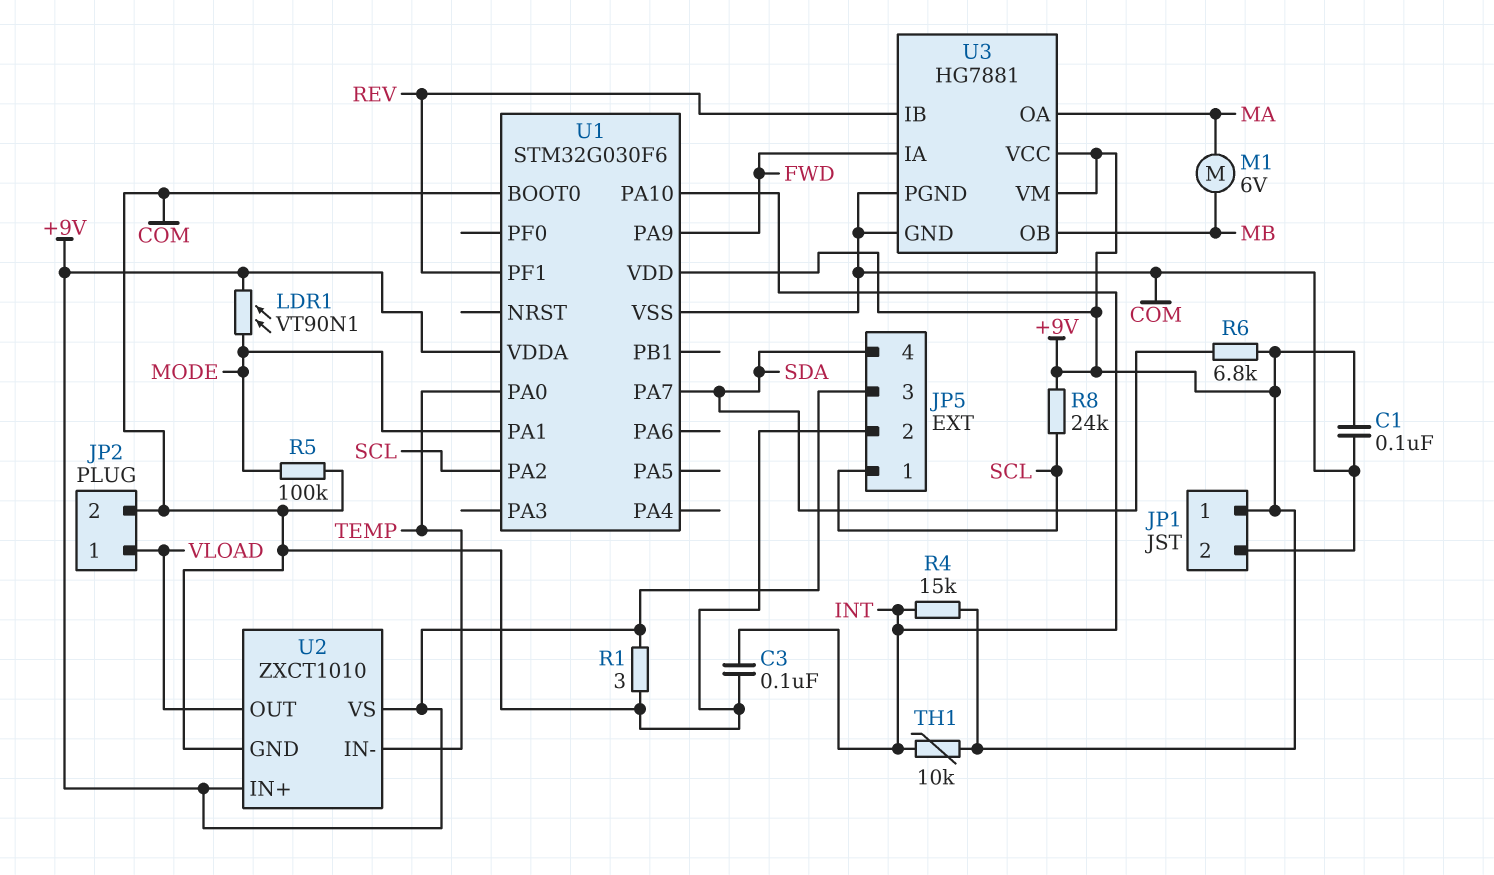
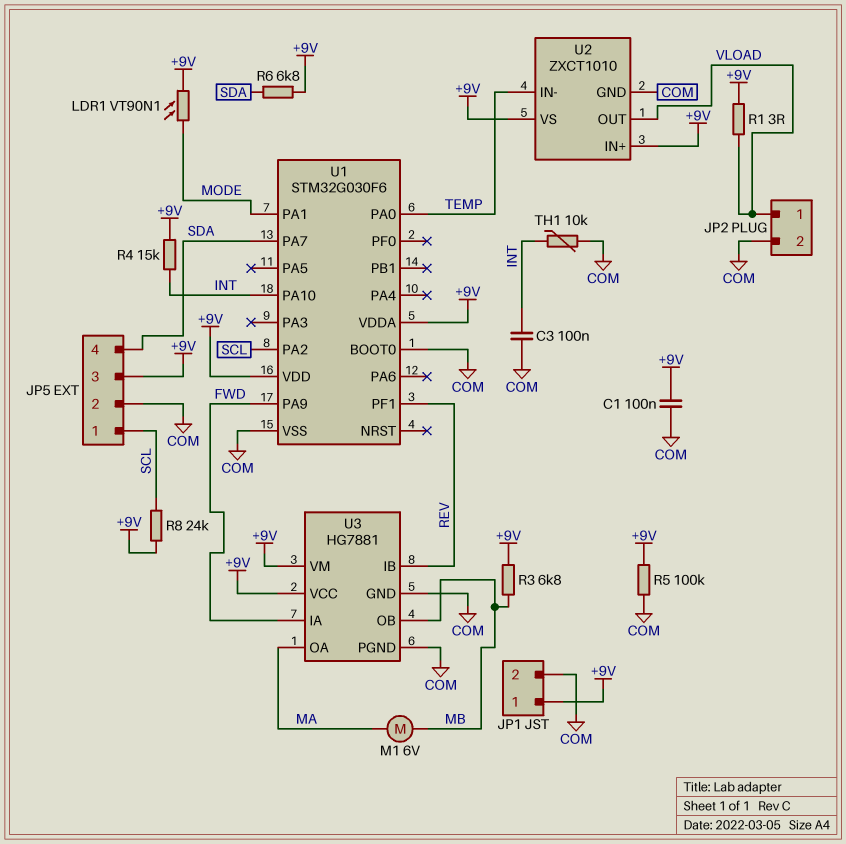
R1: 3 (+9V, COM) -> 3 (+9V, VLOAD)
R3: none -> 6.8k (+9V, MB)
R5: 100k (COM, MODE) -> 100k (+9V, COM)
TH1: 10k (+9V, INT) -> 10k (COM, INT)

